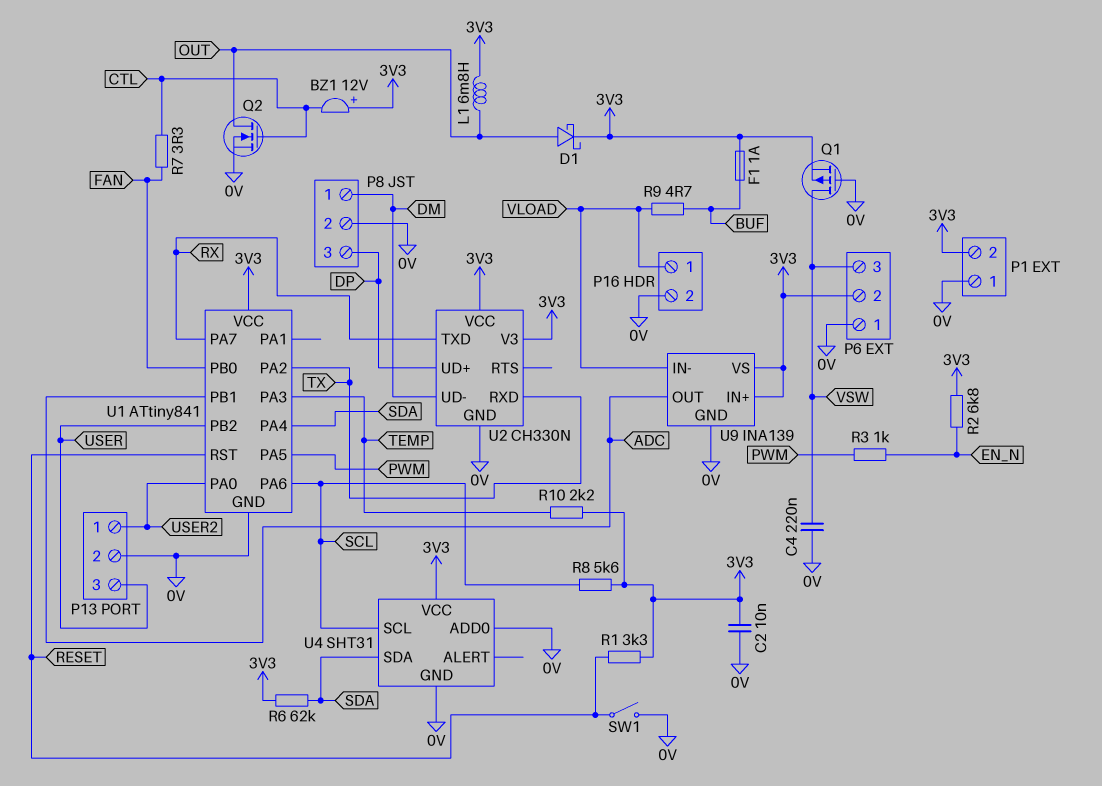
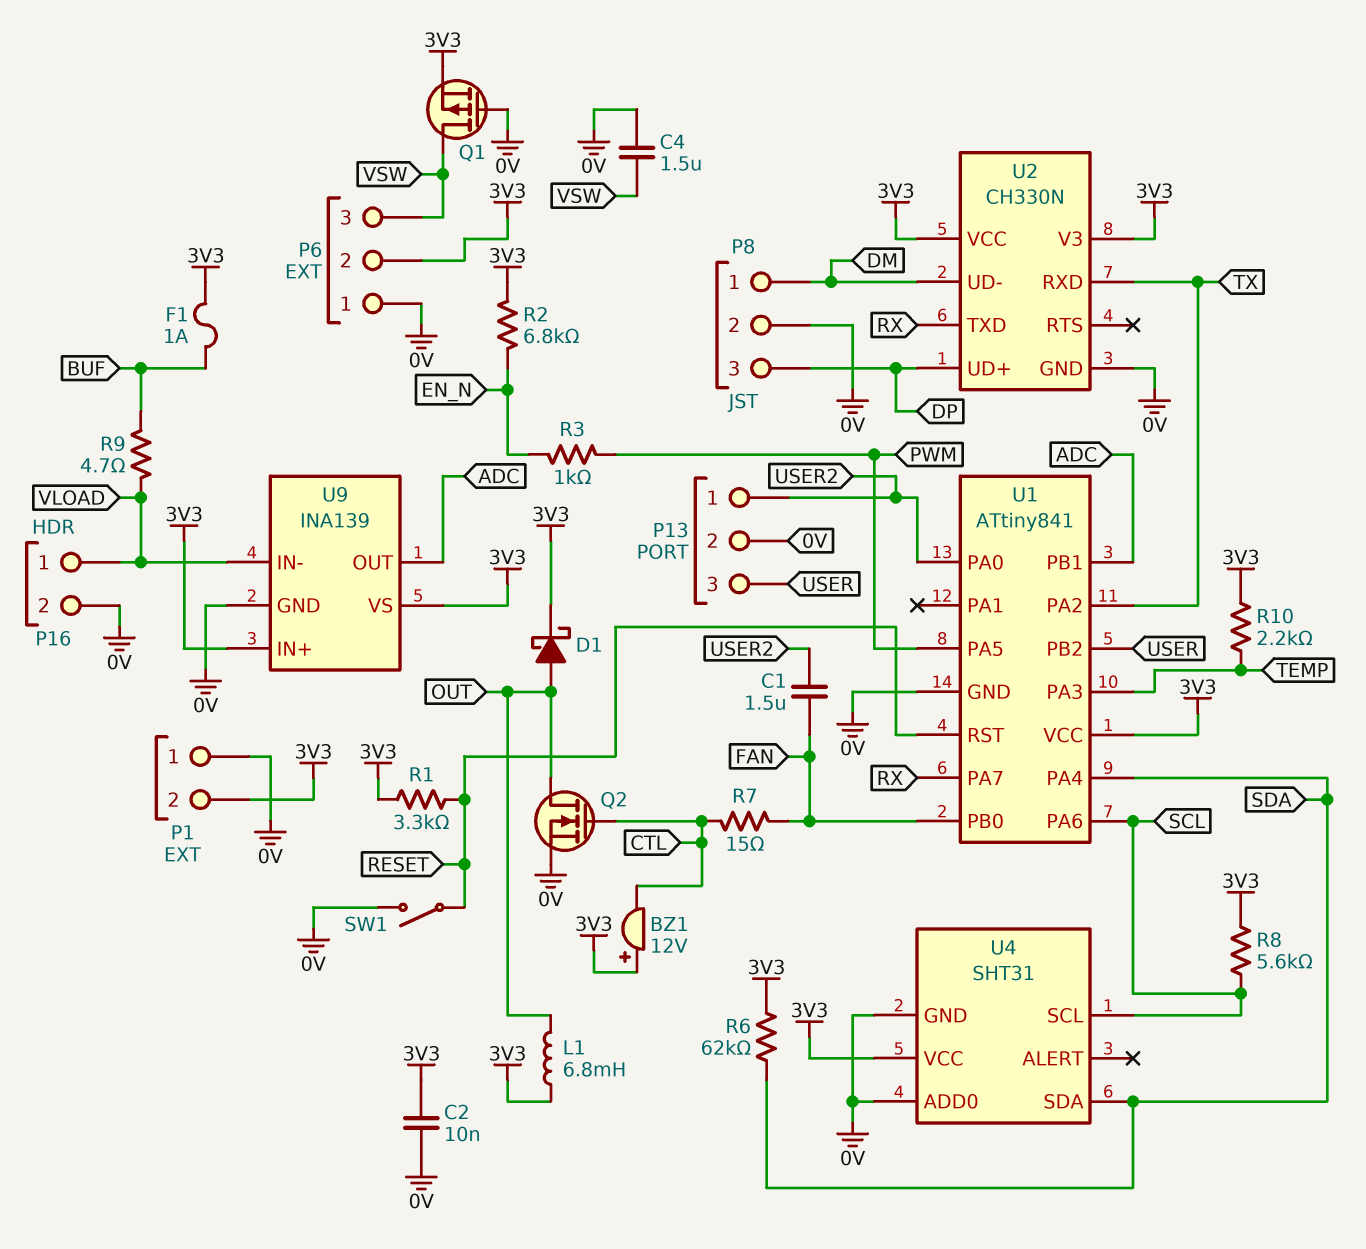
C1: none -> 1.5uF (FAN, USER2)
C4: 220nF (0V, VSW) -> 1.5uF (0V, VSW)
R7: 3.3 (CTL, FAN) -> 15 (CTL, FAN)

